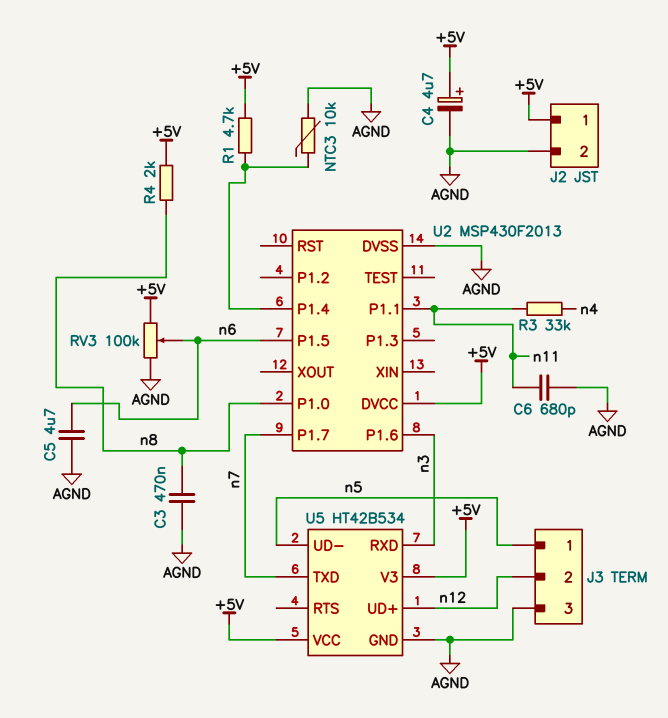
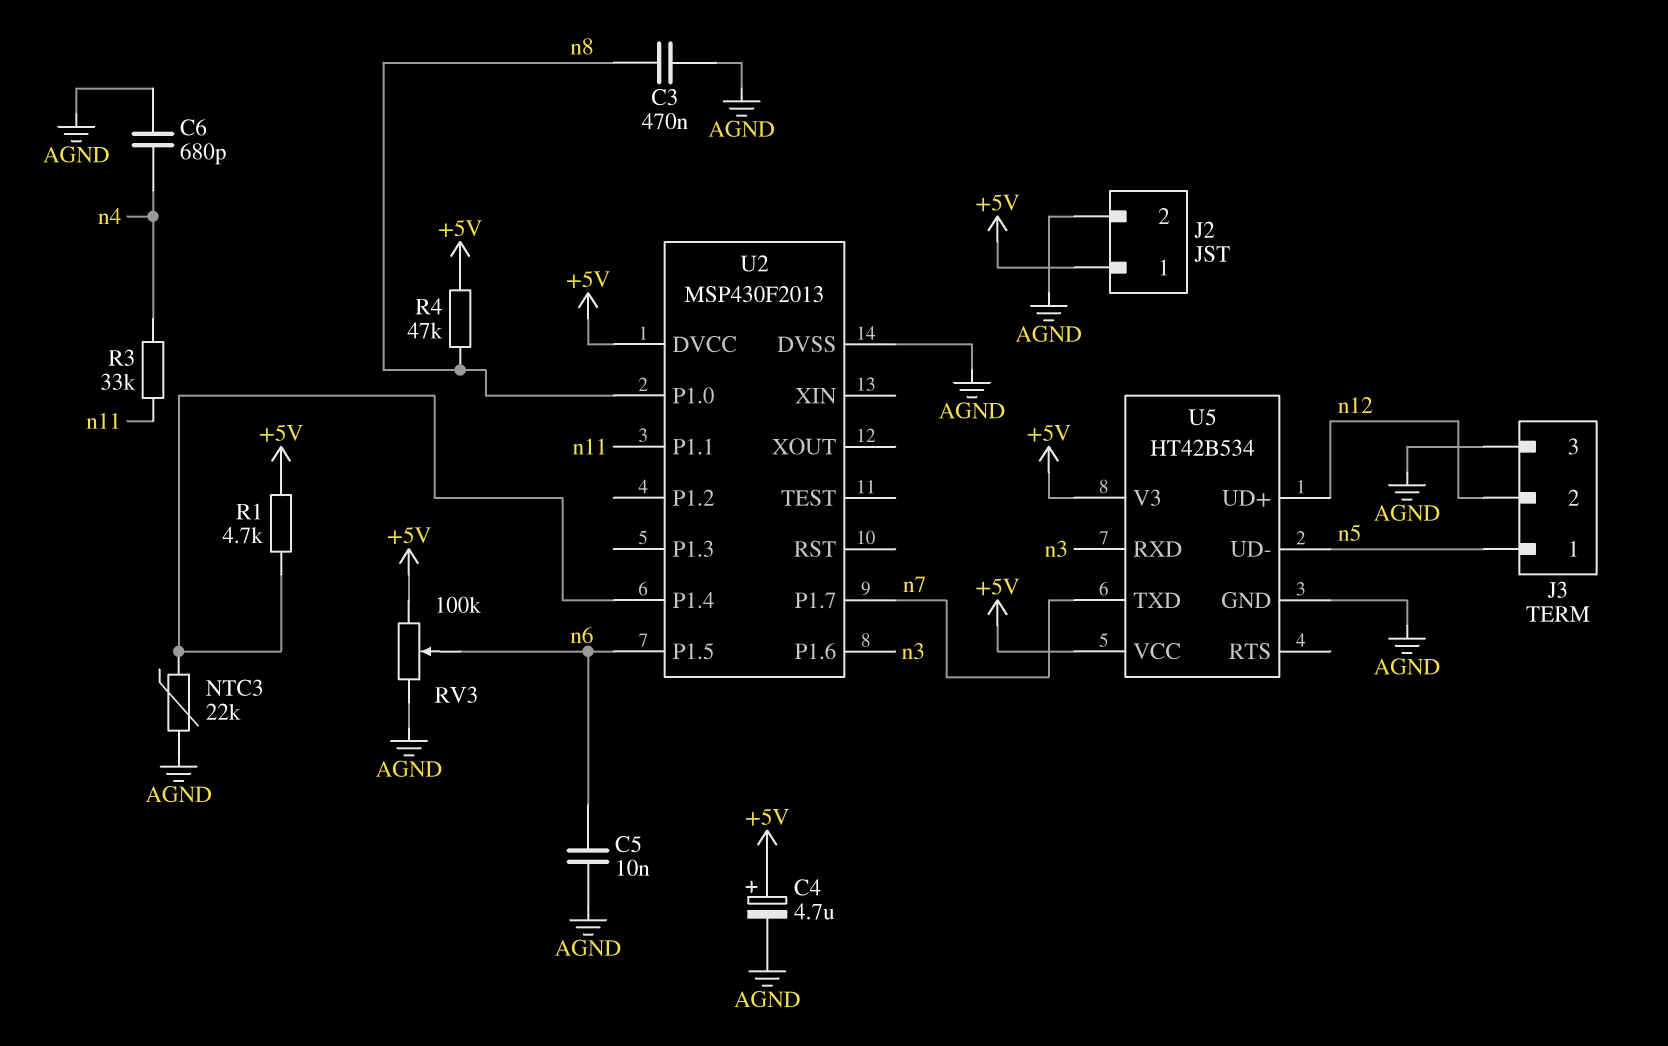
C5: 4.7uF (AGND, n6) -> 10nF (AGND, n6)
C6: 680pF (AGND, n11) -> 680pF (AGND, n4)
NTC3: 10k (AGND, U2/P1.4) -> 22k (AGND, U2/P1.4)
R4: 2k (+5V, n8) -> 47k (+5V, n8)

